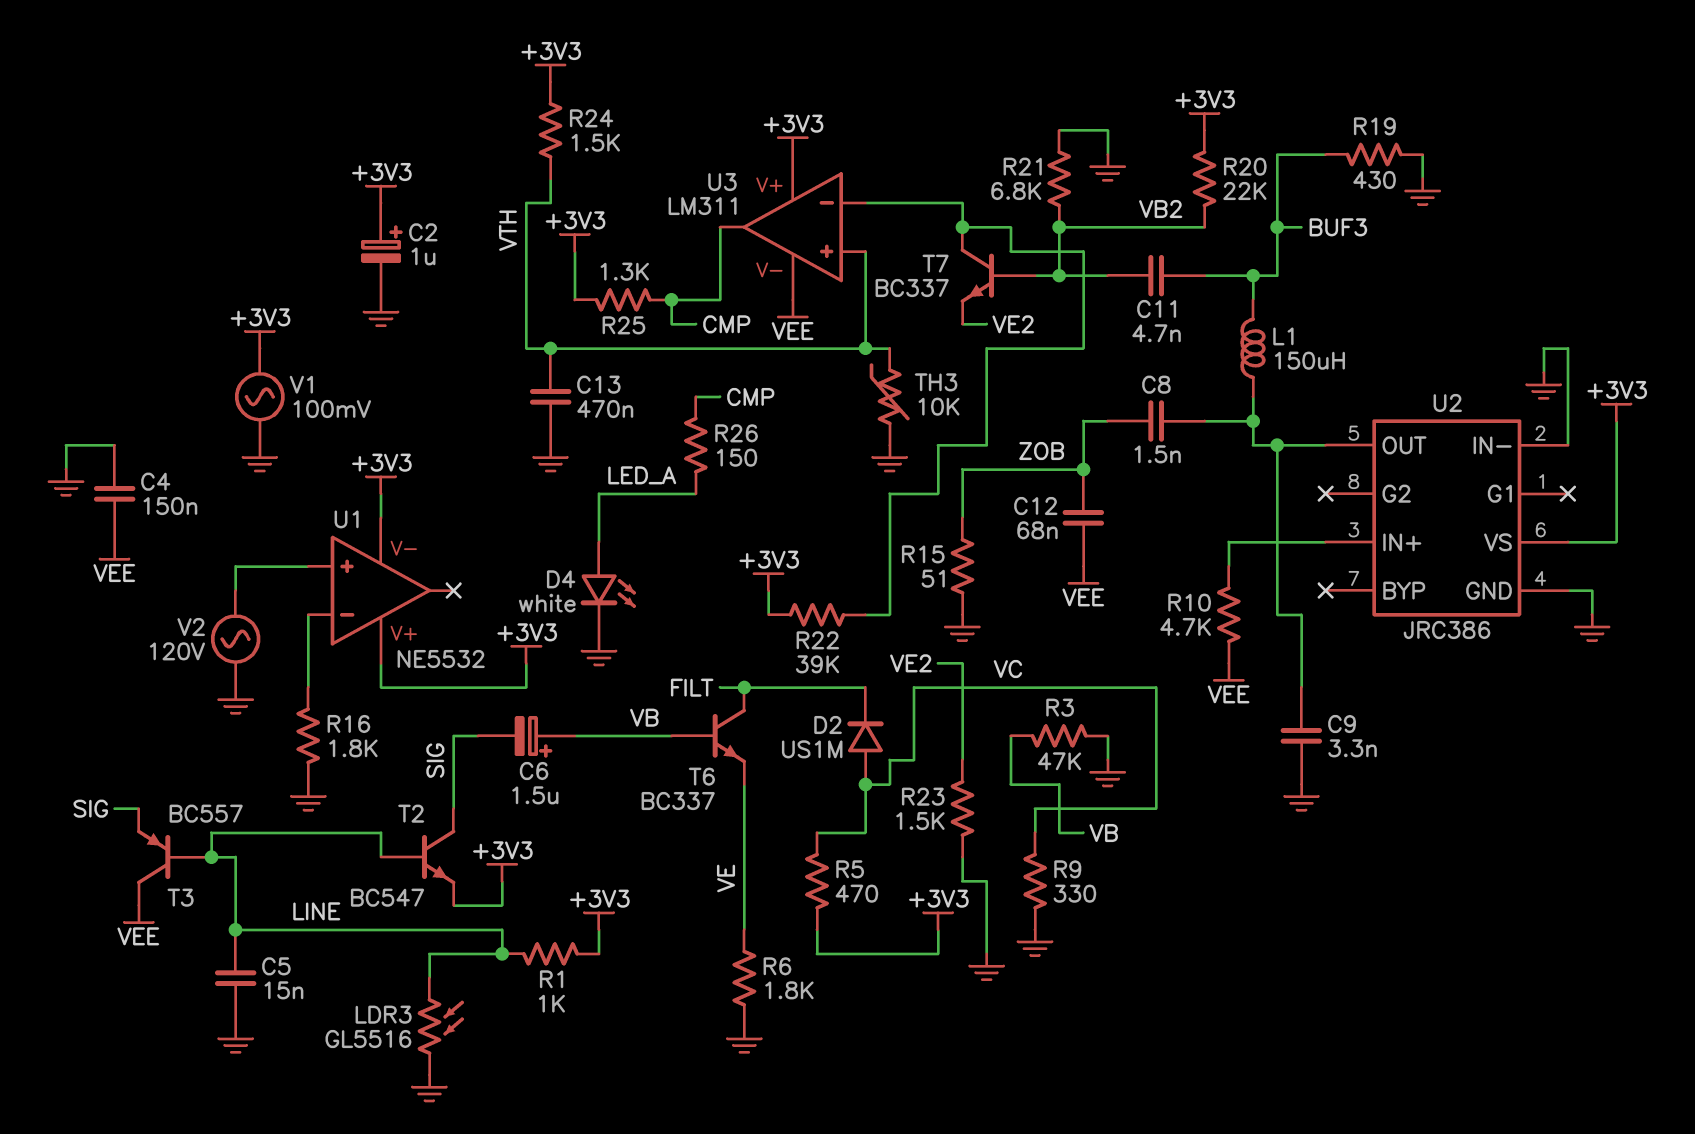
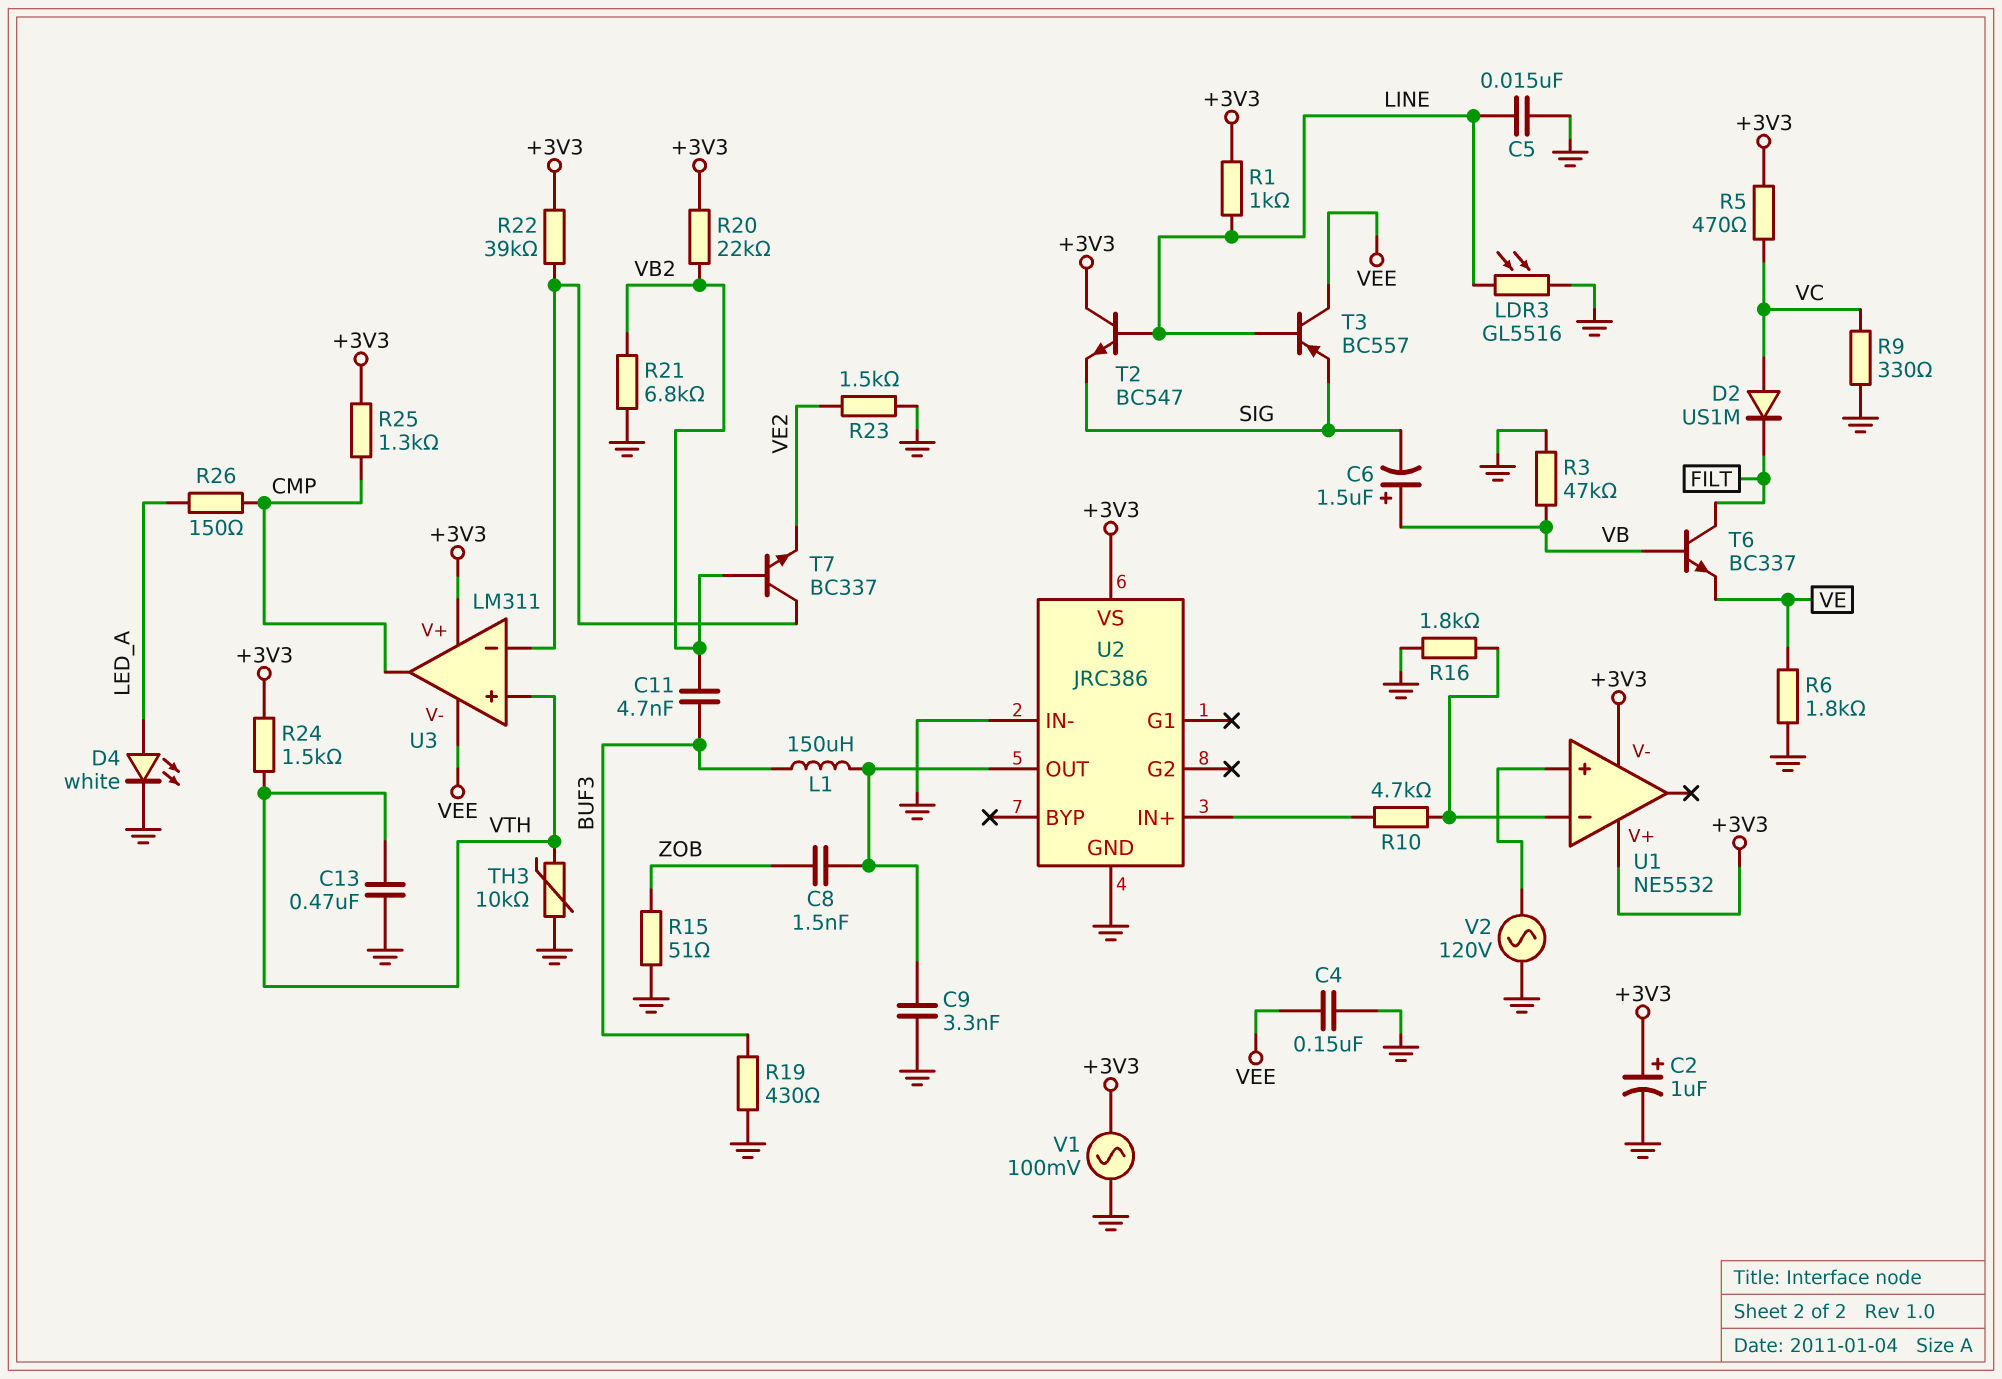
C12: 68nF (VEE, ZOB) -> none
R10: 4.7k (U2/IN+, VEE) -> 4.7k (U1/in-, U2/IN+)
T2: NPN BC547 (B LINE, C SIG, E +3V3) -> NPN BC547 (B LINE, C +3V3, E SIG)

